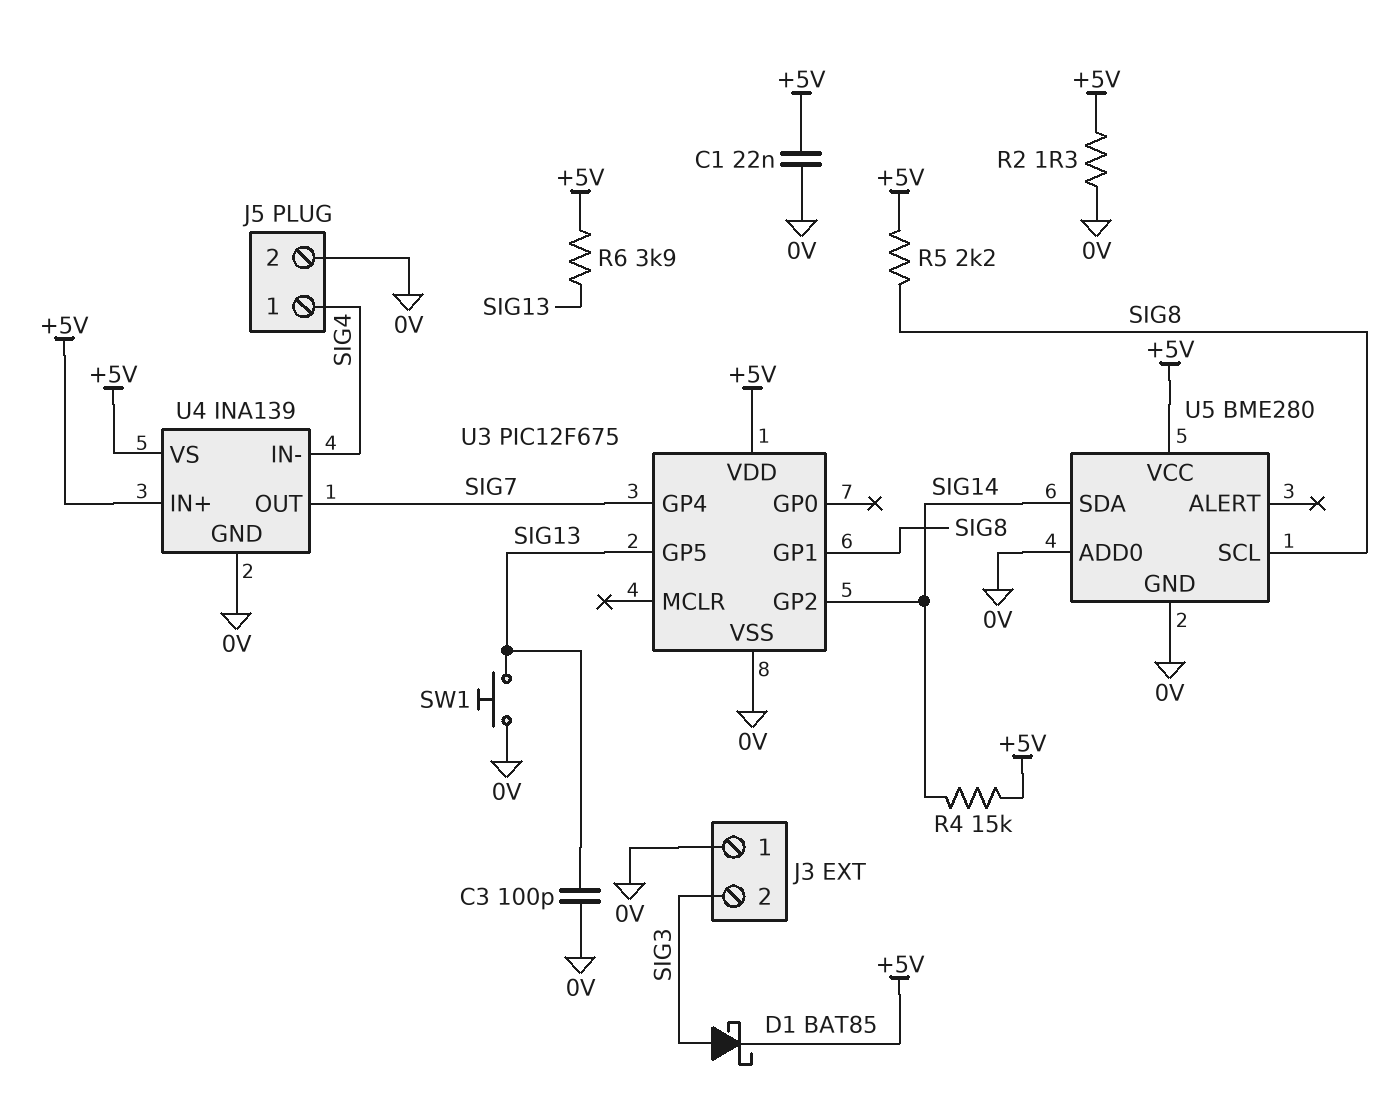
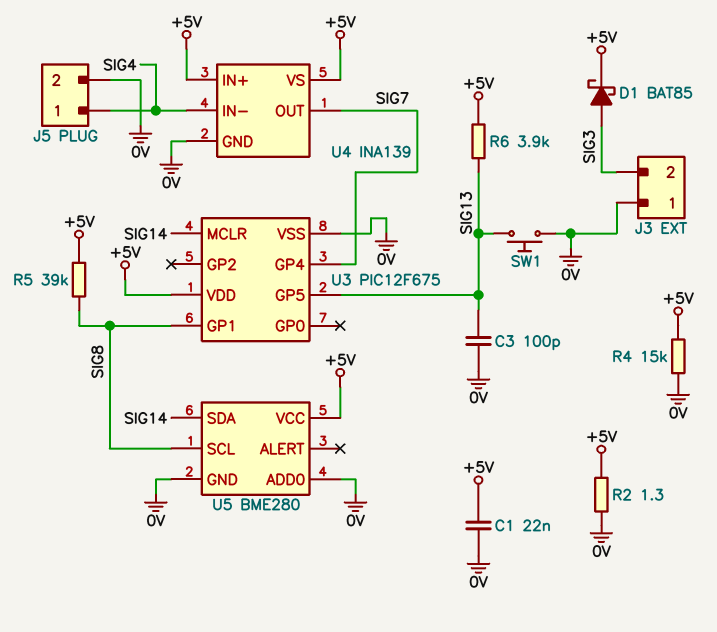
R4: 15k (+5V, SIG14) -> 15k (+5V, 0V)
R5: 2.2k (+5V, SIG8) -> 39k (+5V, SIG8)
U3 pin GP2: SIG14 -> none
U3 pin MCLR: none -> SIG14

